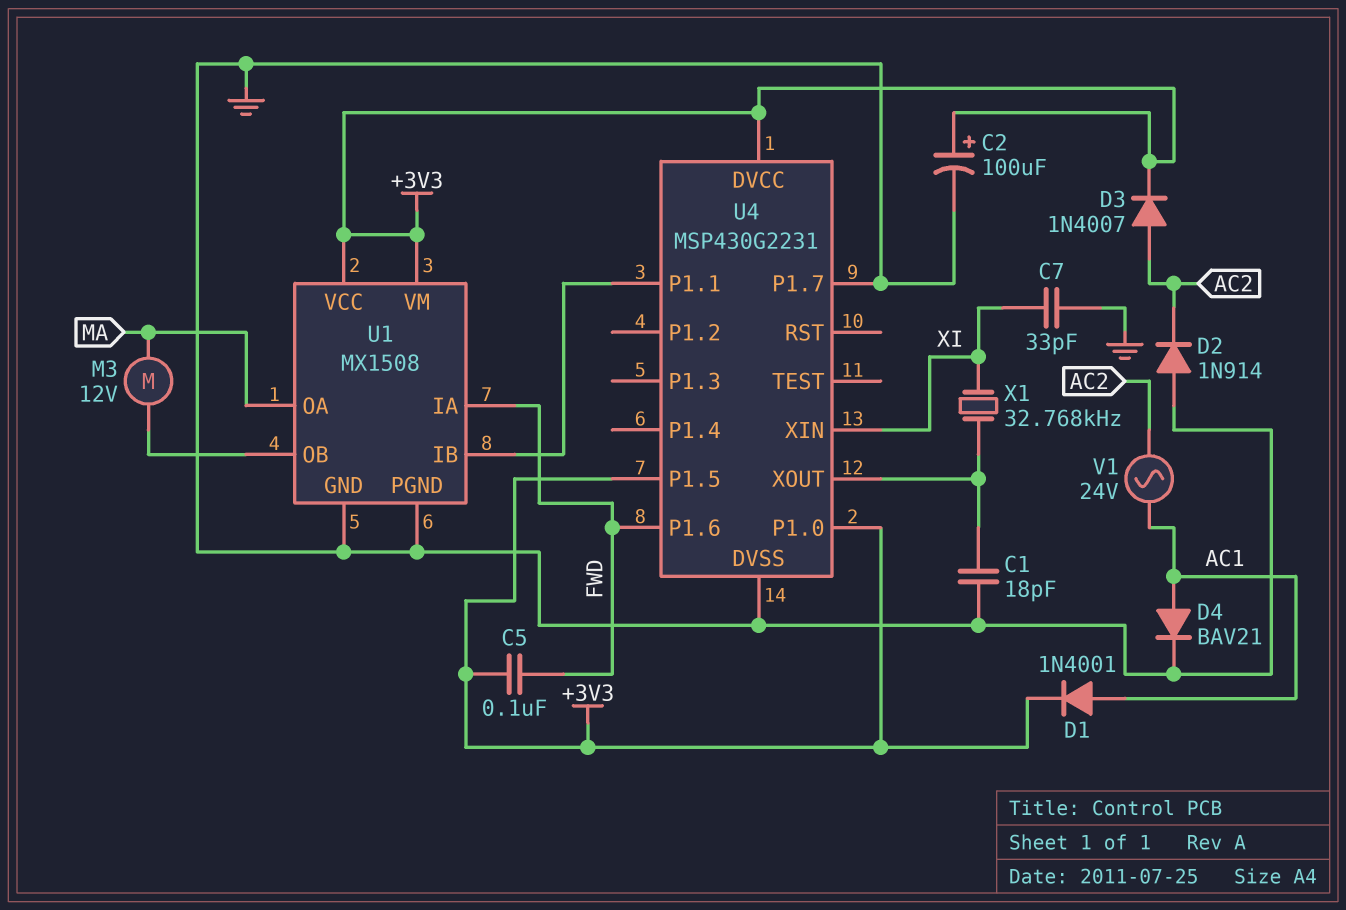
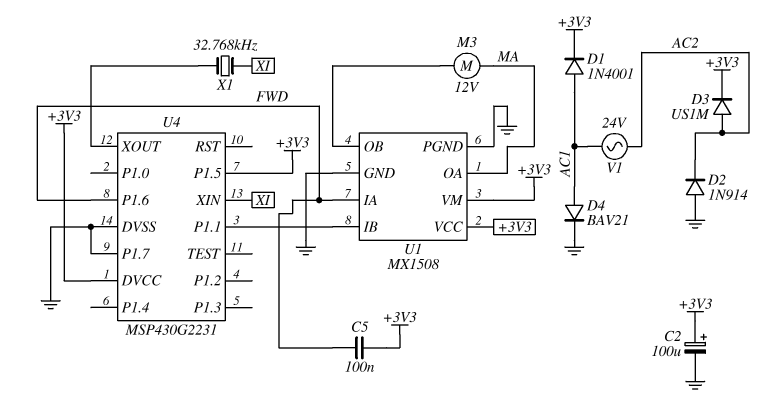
C1: 18pF (GND, U4/XOUT) -> none
C7: 33pF (GND, XI) -> none
D3: diode 1N4007 (A AC2, K +3V3) -> diode US1M (A AC2, K +3V3)
U4 pin P1.0: +3V3 -> none

